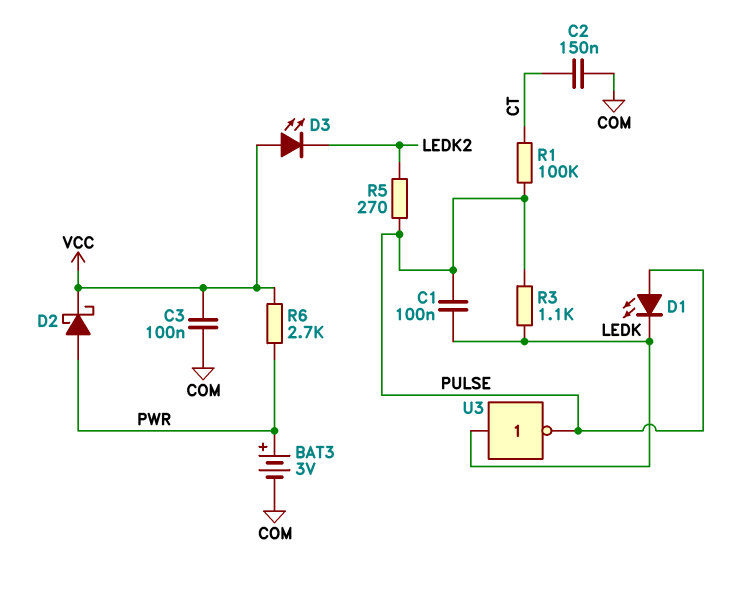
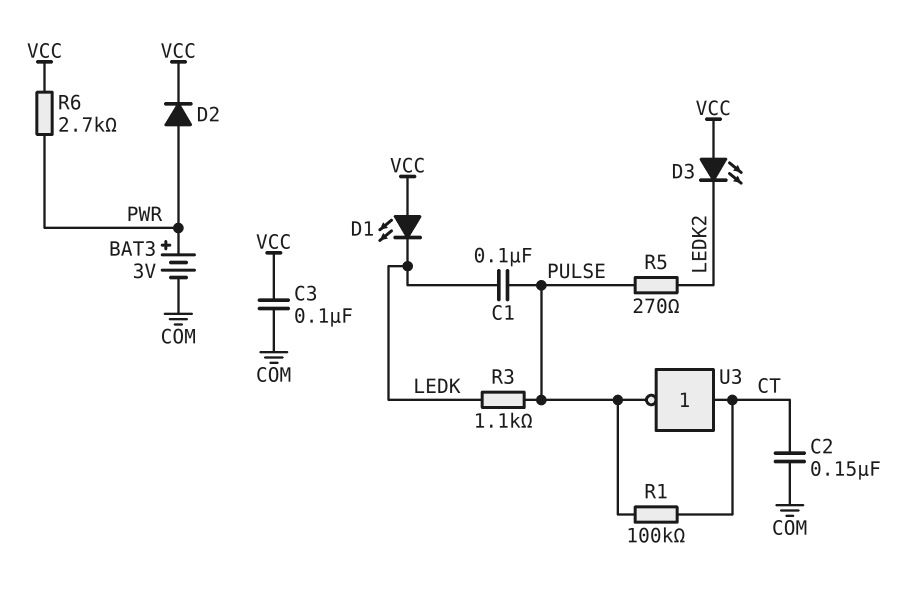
D1: LED (A PULSE, K LEDK) -> LED (A VCC, K LEDK)
D2: schottky (A PWR, K VCC) -> diode (A PWR, K VCC)
U3: NOT (in LEDK, out PULSE) -> NOT (in CT, out PULSE)

